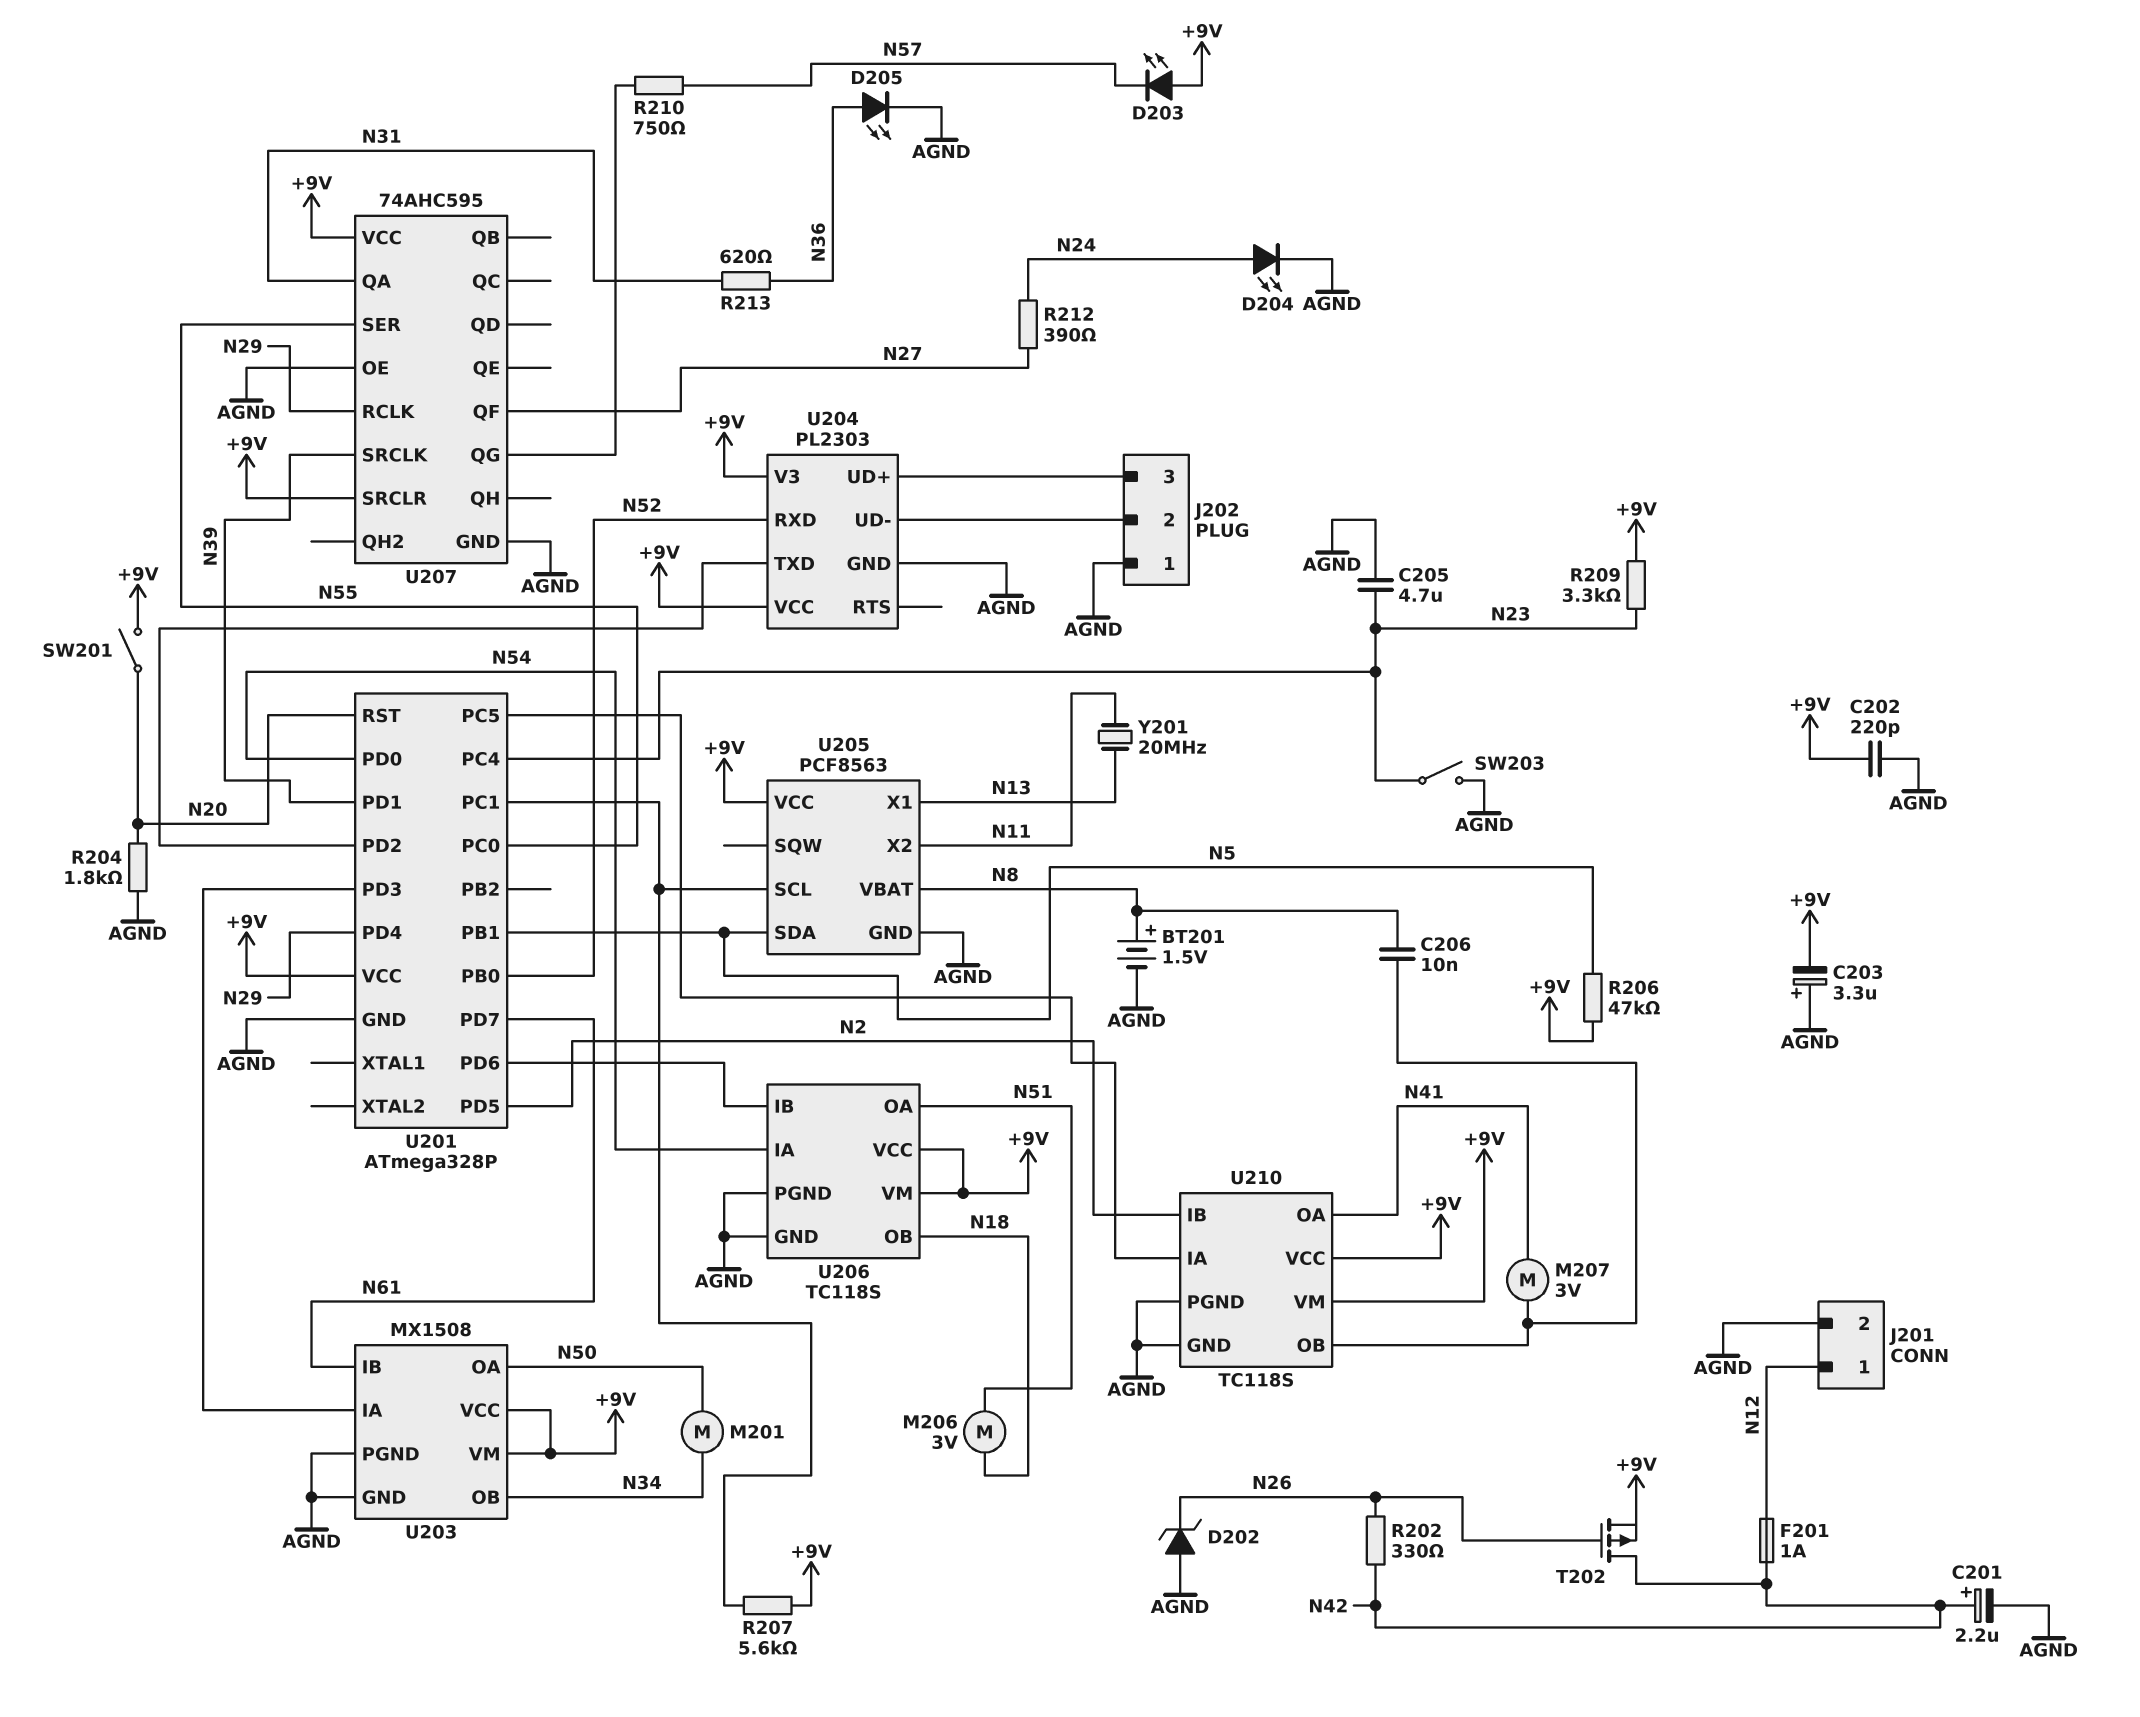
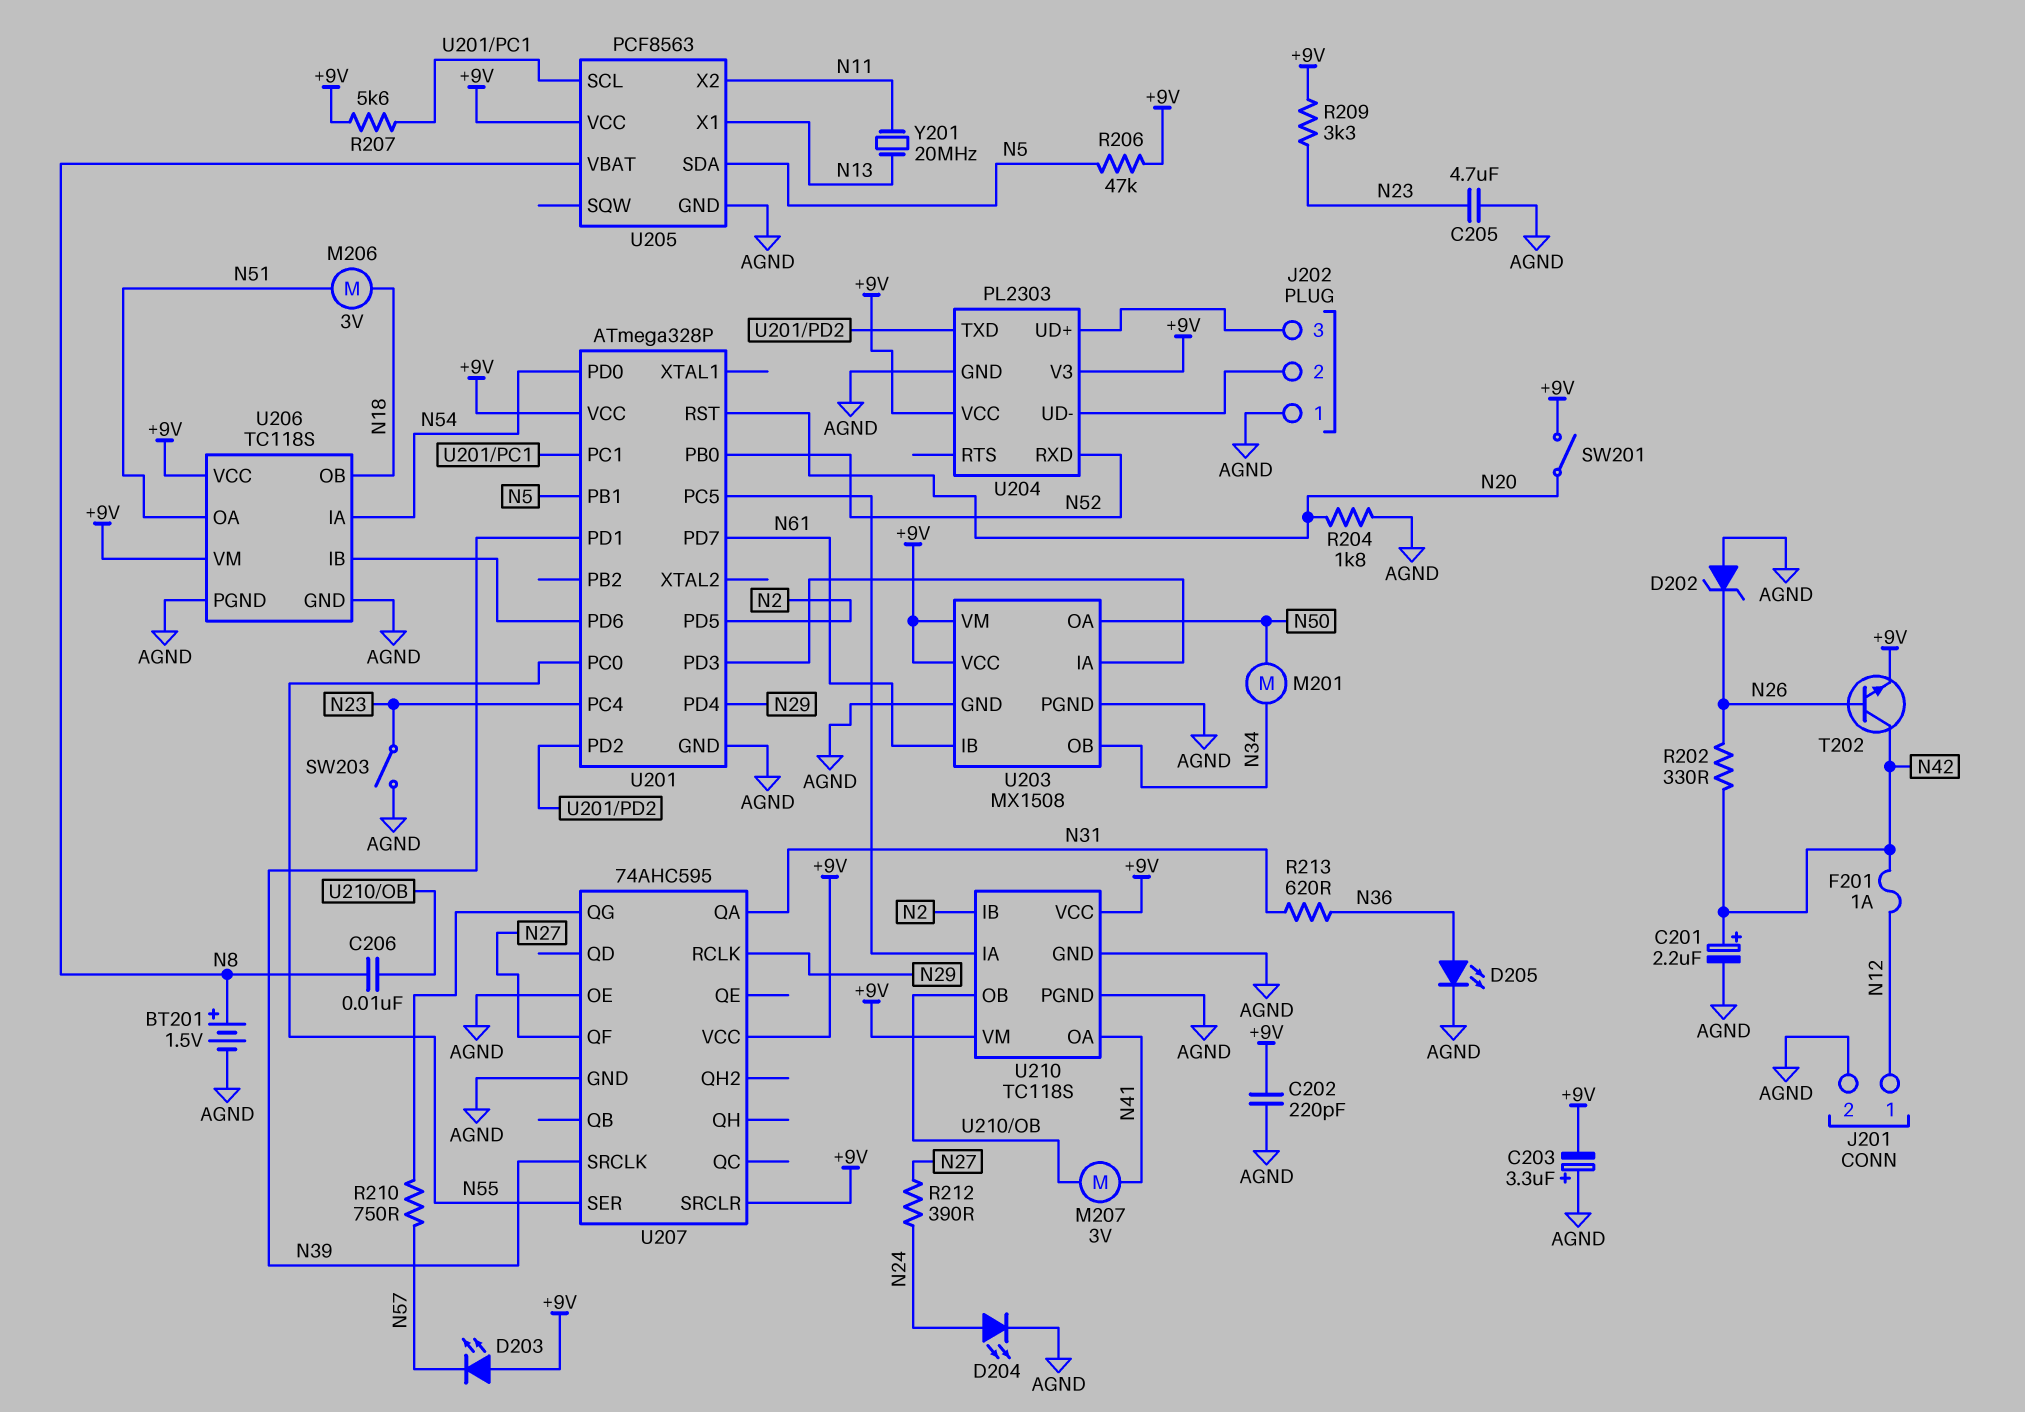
T202: PMOS (G N26, D N42, S +9V) -> NPN (B N26, C N42, E +9V)

